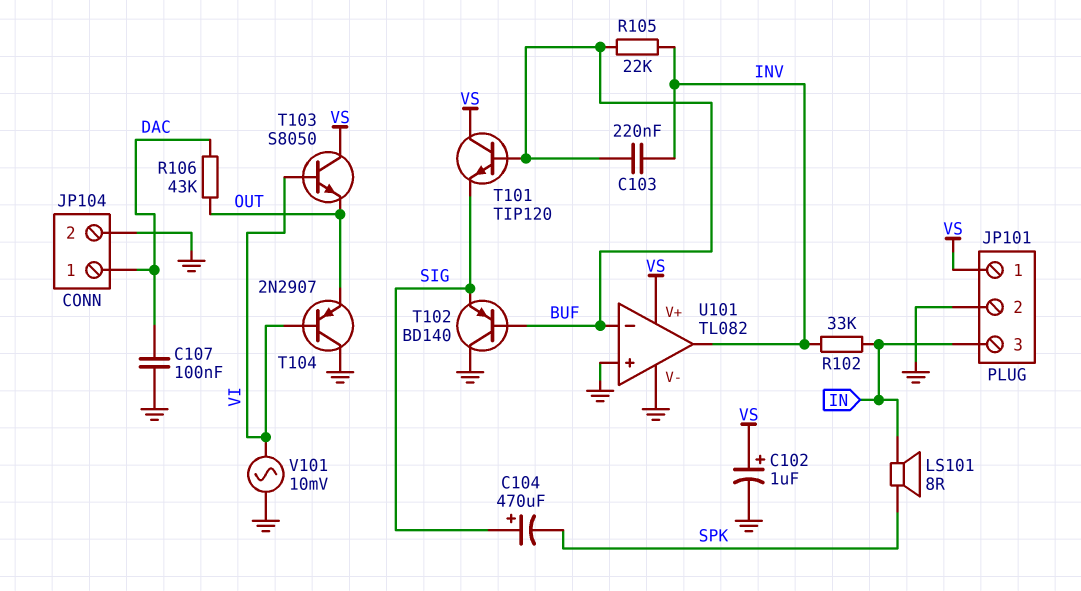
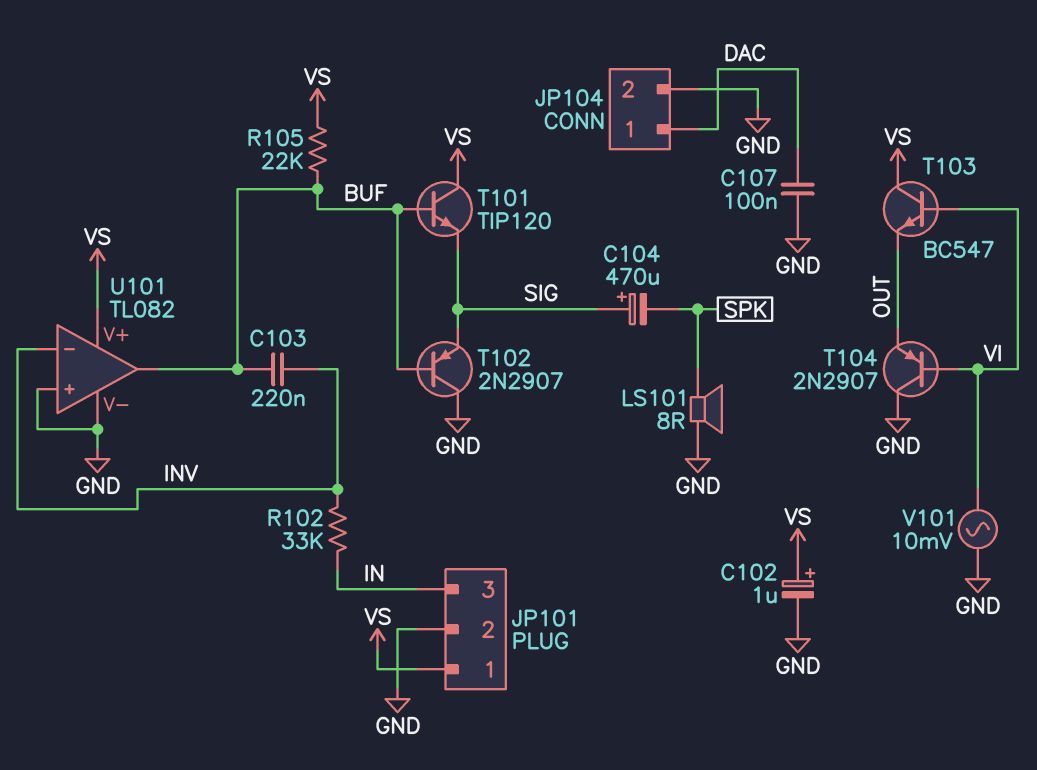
LS101: speaker 8R (IN, SPK) -> speaker 8R (GND, SPK)
R105: 22k (BUF, INV) -> 22k (BUF, VS)
R106: 43k (DAC, OUT) -> none
T102: PNP BD140 (B BUF, C GND, E SIG) -> PNP 2N2907 (B BUF, C GND, E SIG)
T103: NPN S8050 (B VI, C VS, E OUT) -> NPN BC547 (B VI, C VS, E OUT)
U101 pin in-: BUF -> INV
U101 pin out: INV -> BUF

